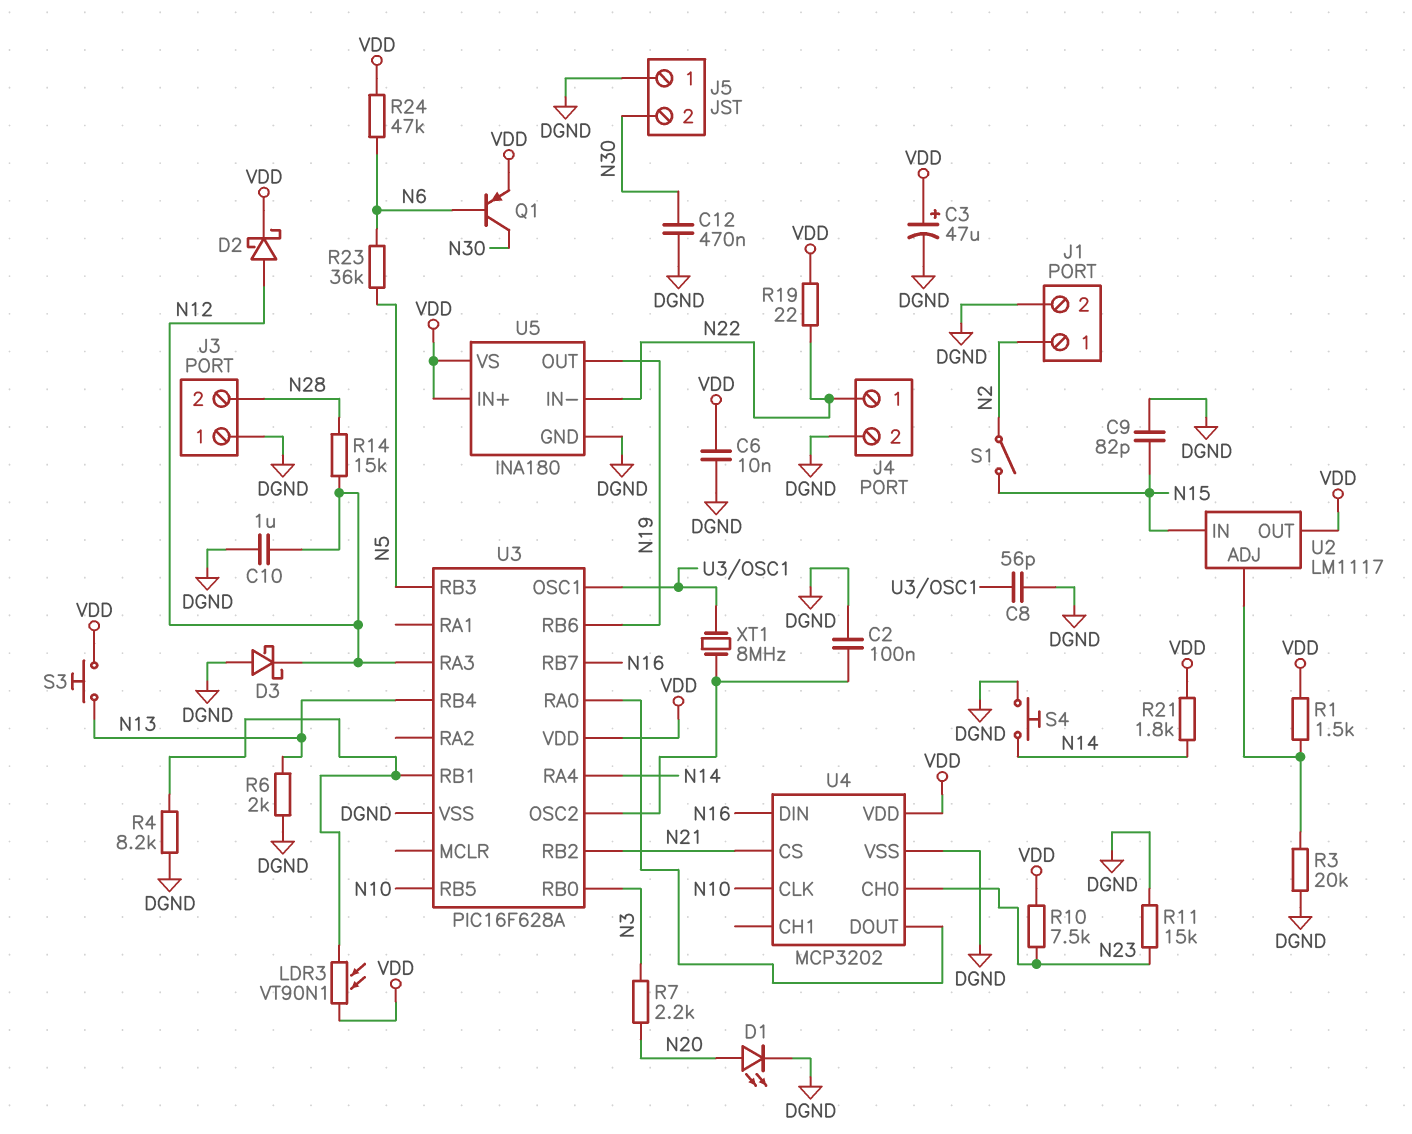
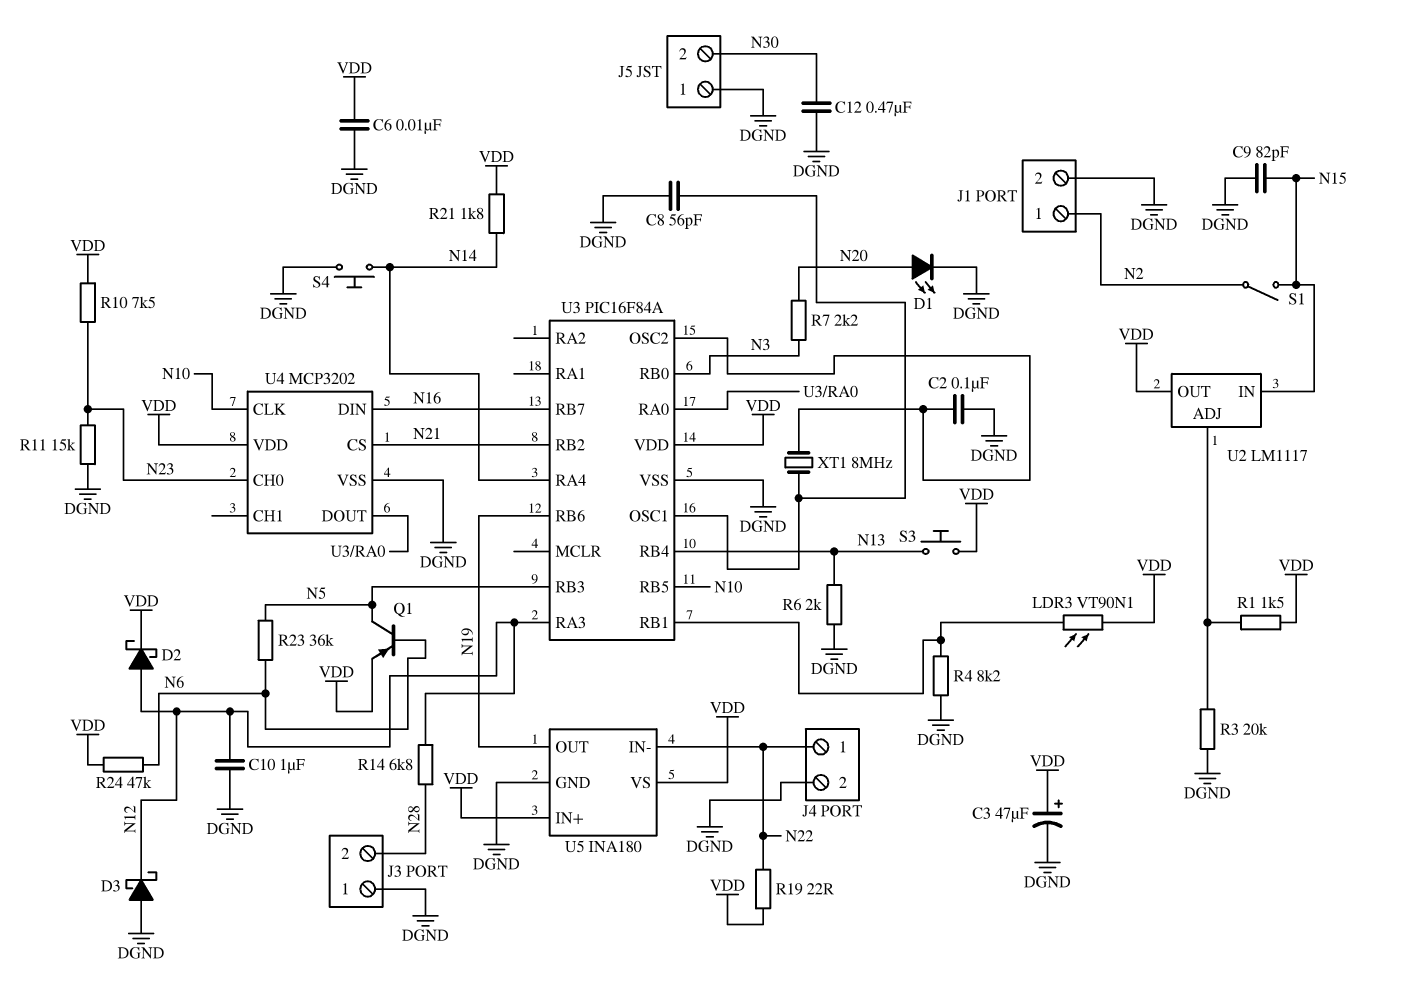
Q1: PNP (B N6, C N30, E VDD) -> PNP (B N6, C N5, E VDD)
R14: 15k (N12, N28) -> 6.8k (N12, N28)
U3: PIC16F628A -> PIC16F84A

